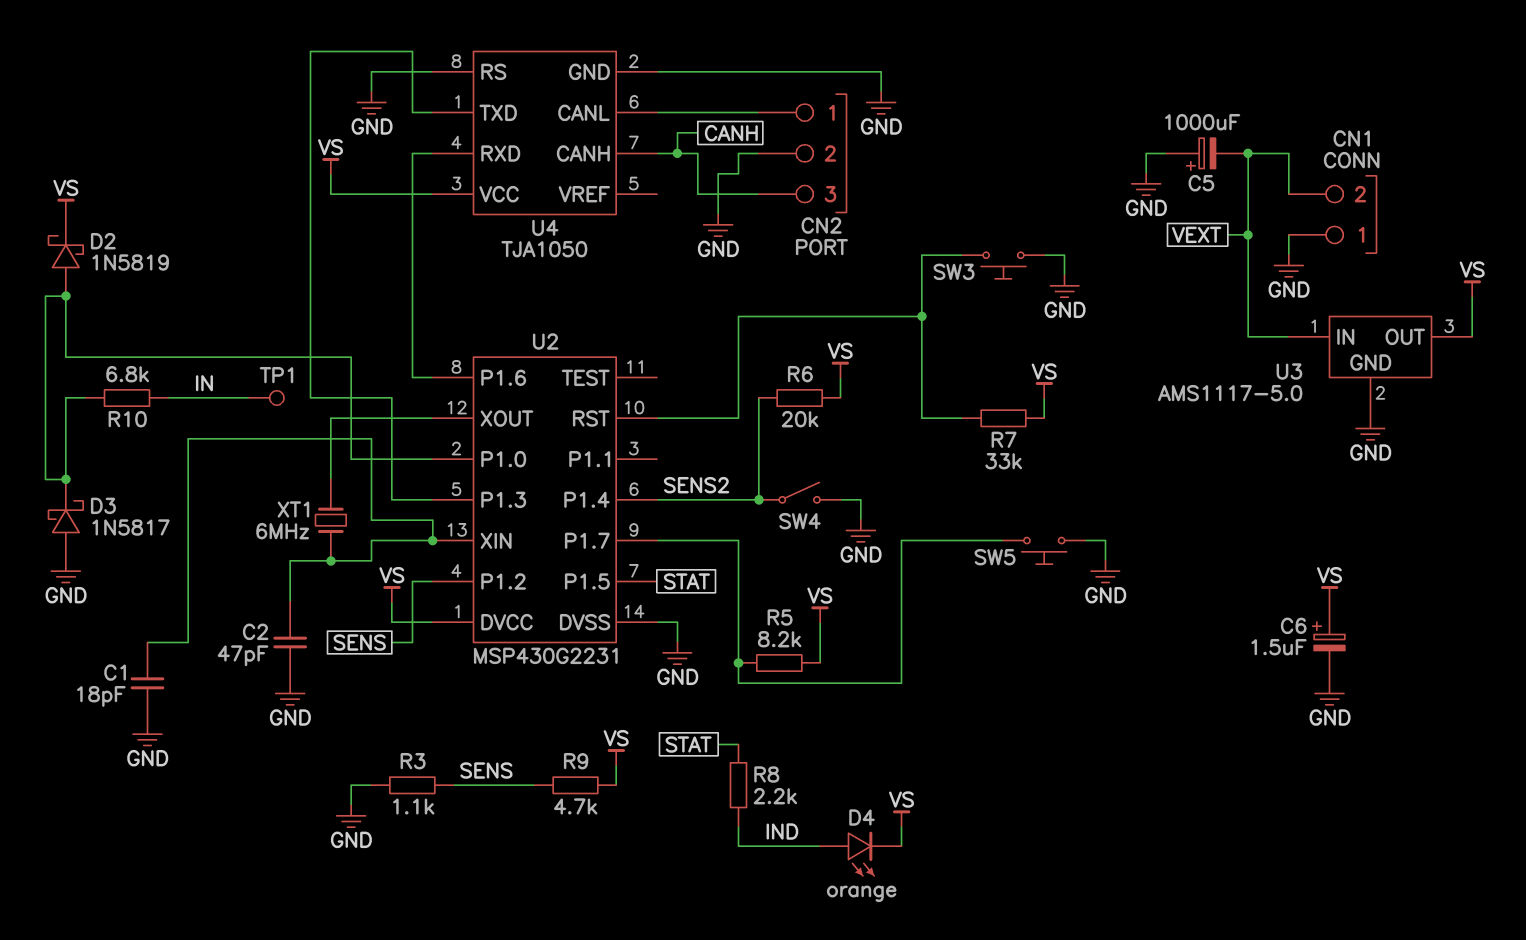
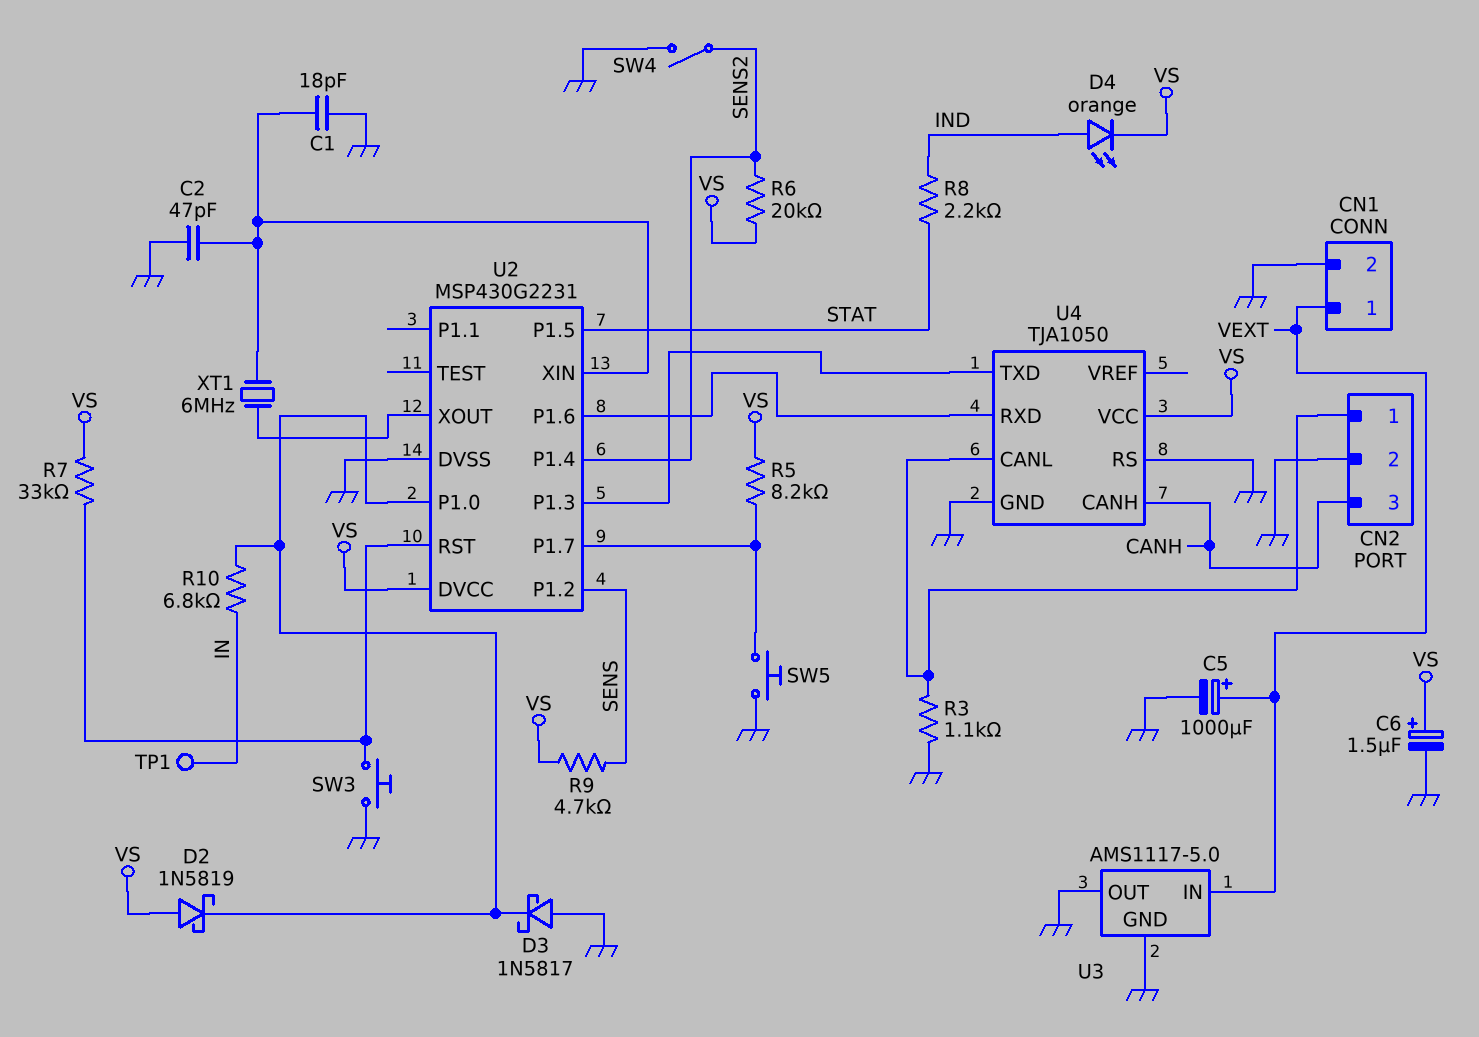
C5: 1000uF (plus GND, minus VEXT) -> 1000uF (plus VEXT, minus GND)
CN1 pin 1: GND -> VEXT
CN1 pin 2: VEXT -> GND
D2: schottky 1N5819 (A U2/P1.0, K VS) -> schottky 1N5819 (A VS, K U2/P1.0)
R3: 1.1k (GND, SENS) -> 1.1k (CN2/1, GND)
U3 pin OUT: VS -> GND

